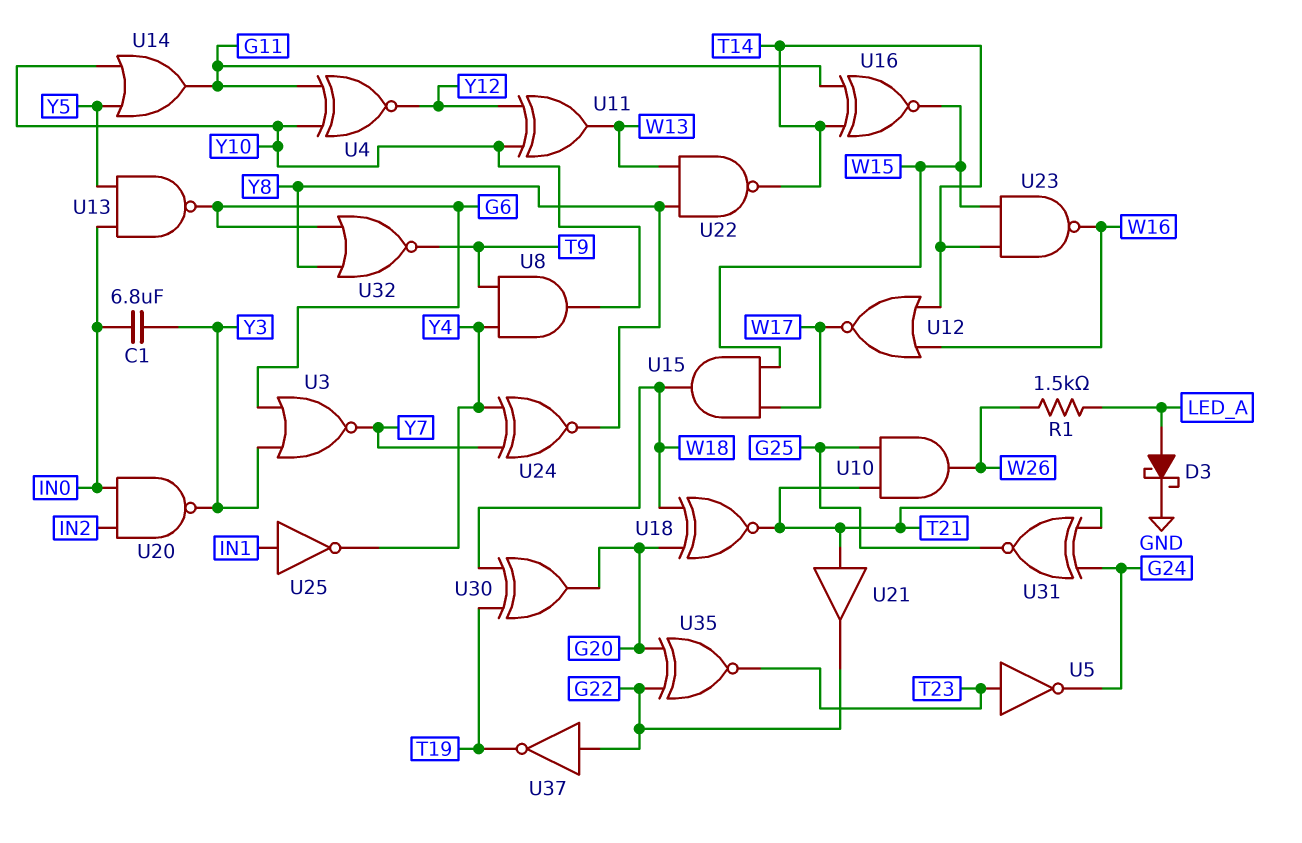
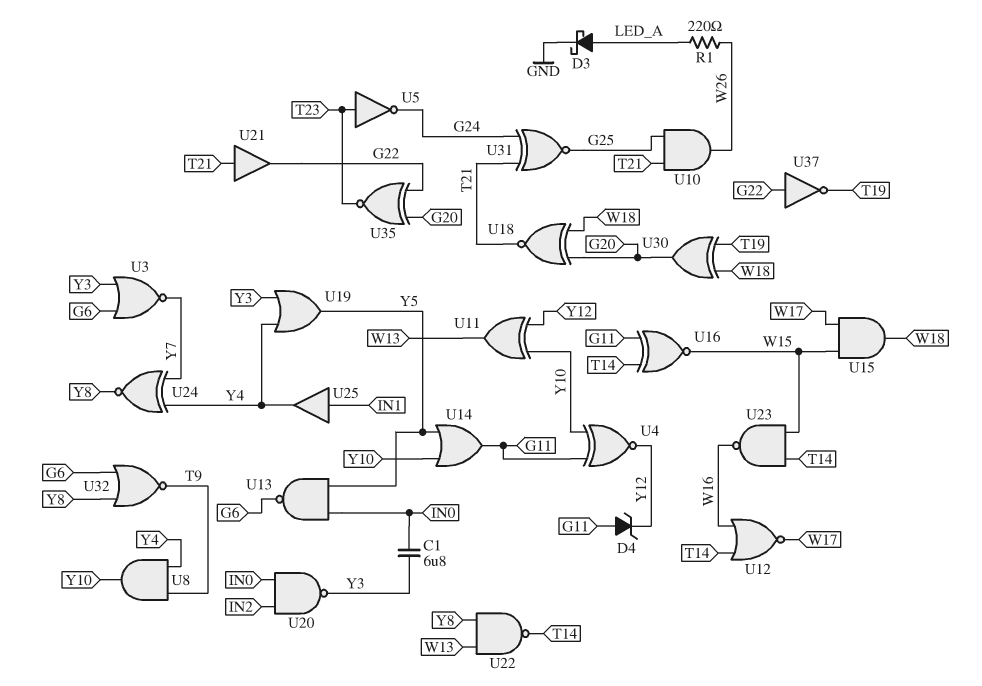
D4: none -> zener (A G11, K Y12)
R1: 1.5k (LED_A, W26) -> 220 (LED_A, W26)
U19: none -> OR (in Y3, in Y4, out Y5)
U25: NOT (in IN1, out Y4) -> buffer (in IN1, out Y4)

